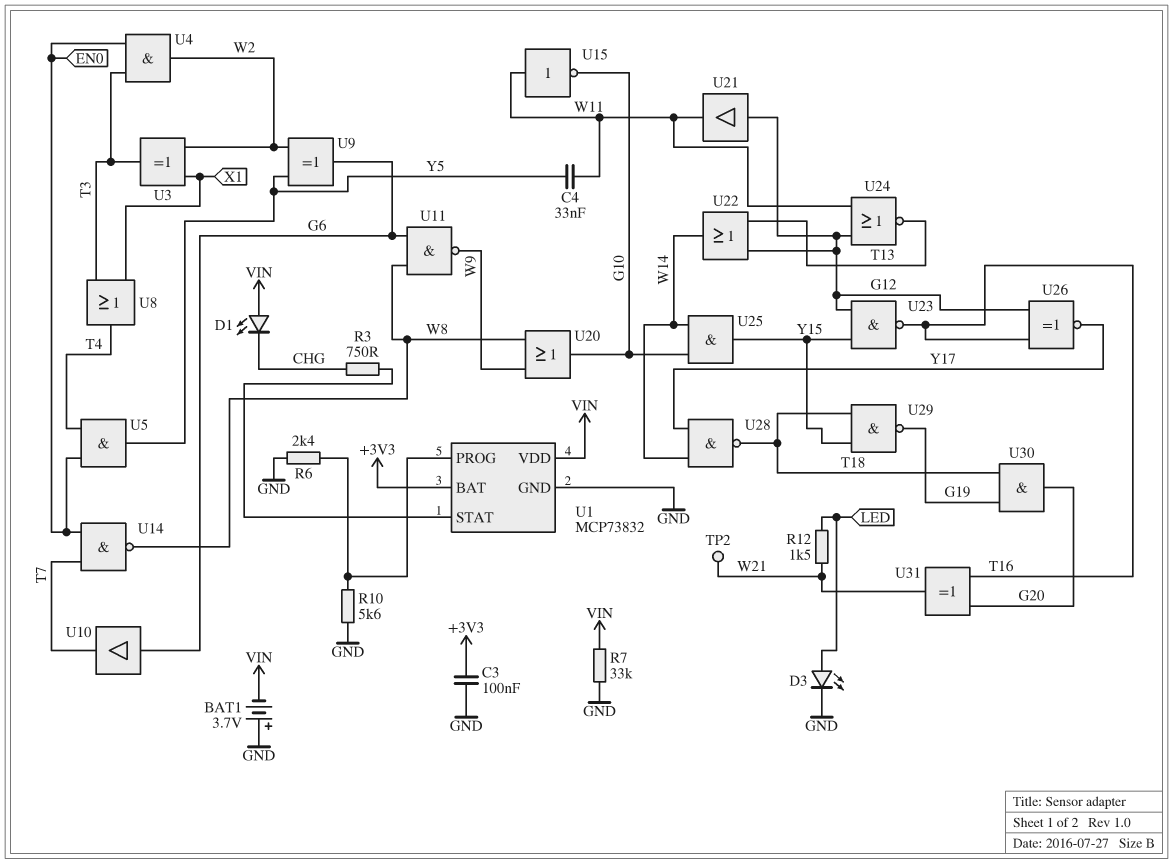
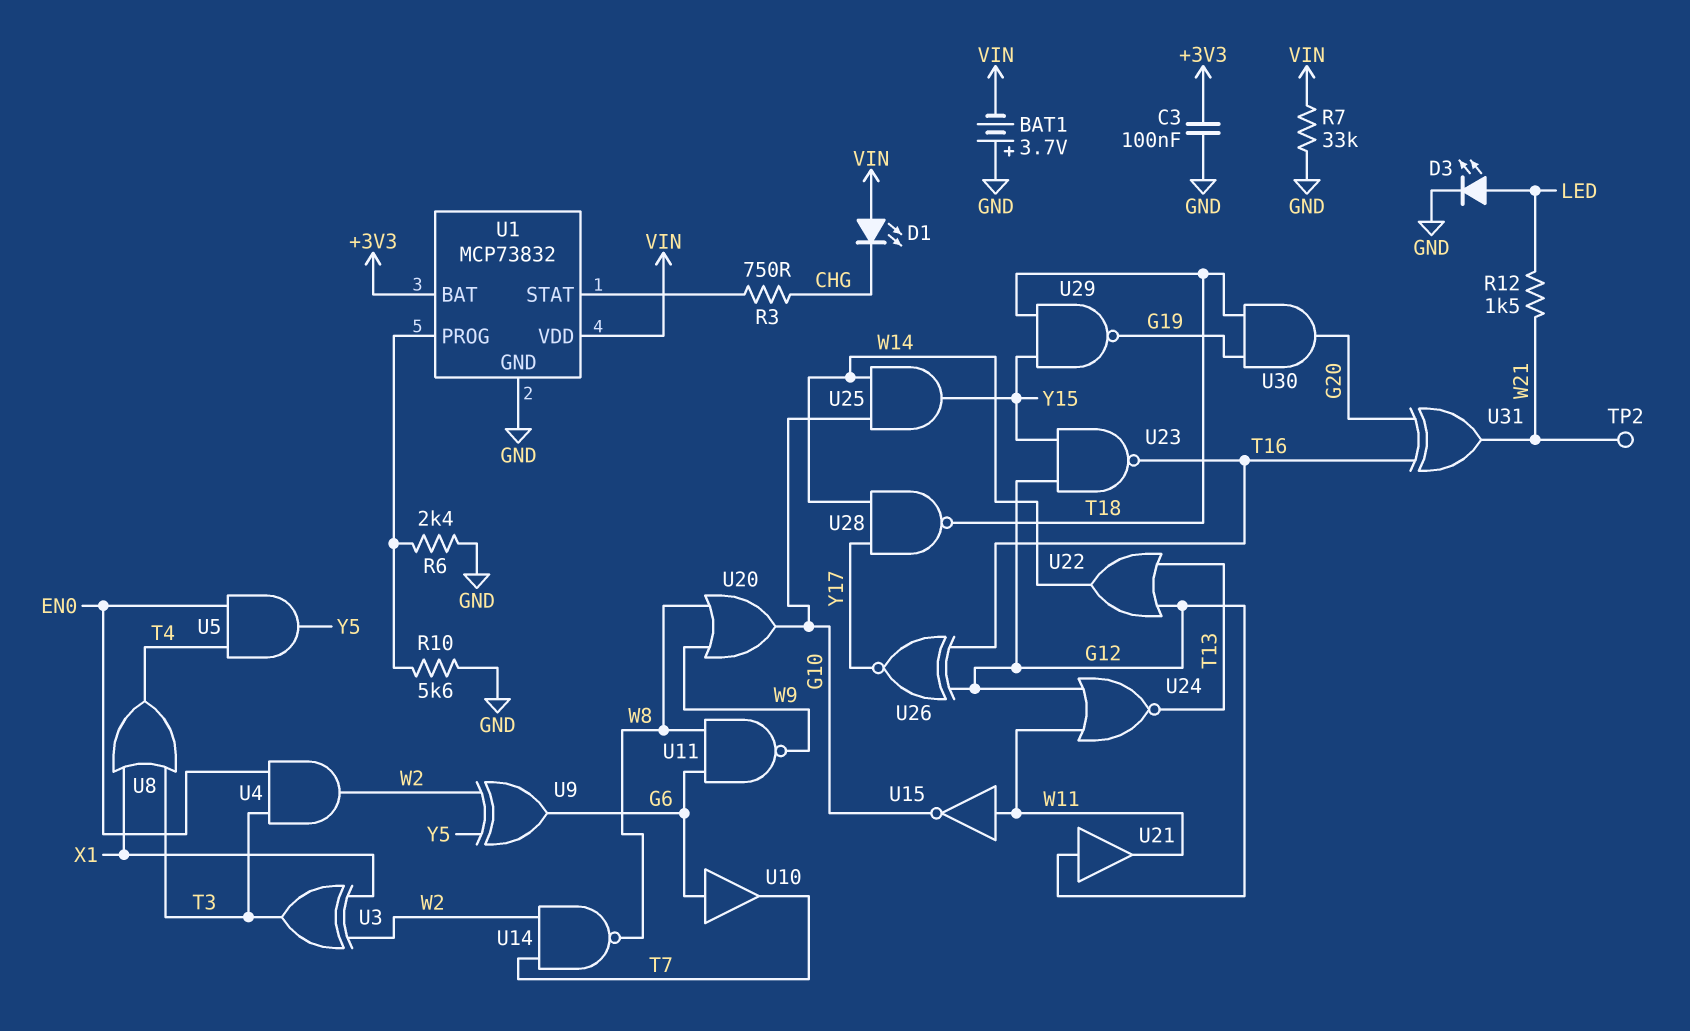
C4: 33nF (W11, Y5) -> none
U14: NAND (in EN0, in T7, out W8) -> NAND (in T7, in W2, out W8)

